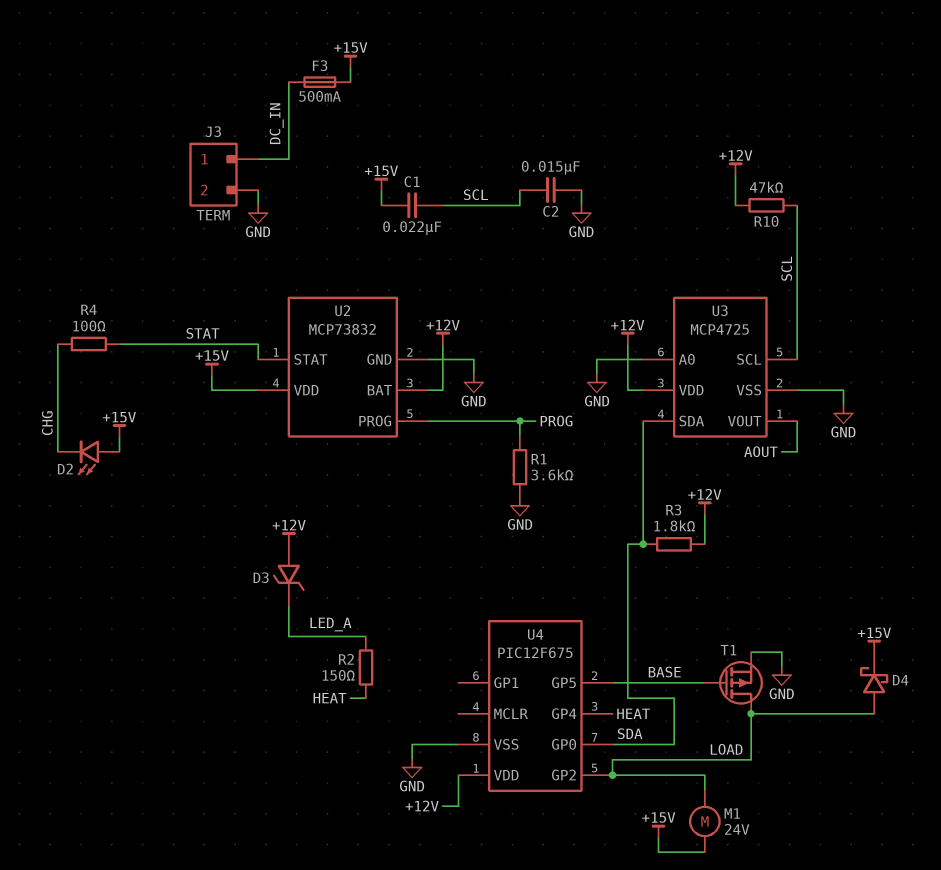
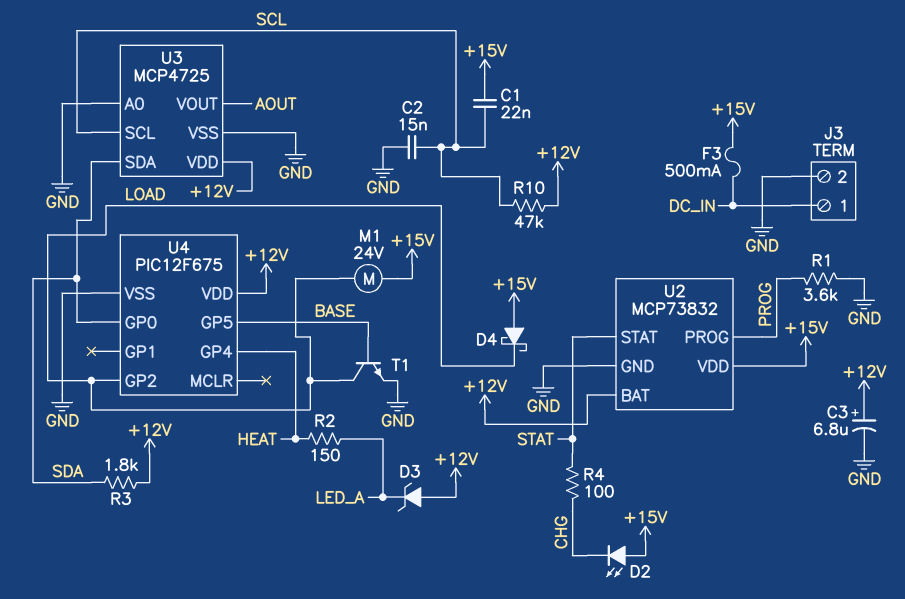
C3: none -> 6.8uF (plus +12V, minus GND)
D4: schottky (A LOAD, K +15V) -> schottky (A +15V, K LOAD)
T1: PMOS (G BASE, D LOAD, S GND) -> NPN (B BASE, C LOAD, E GND)

